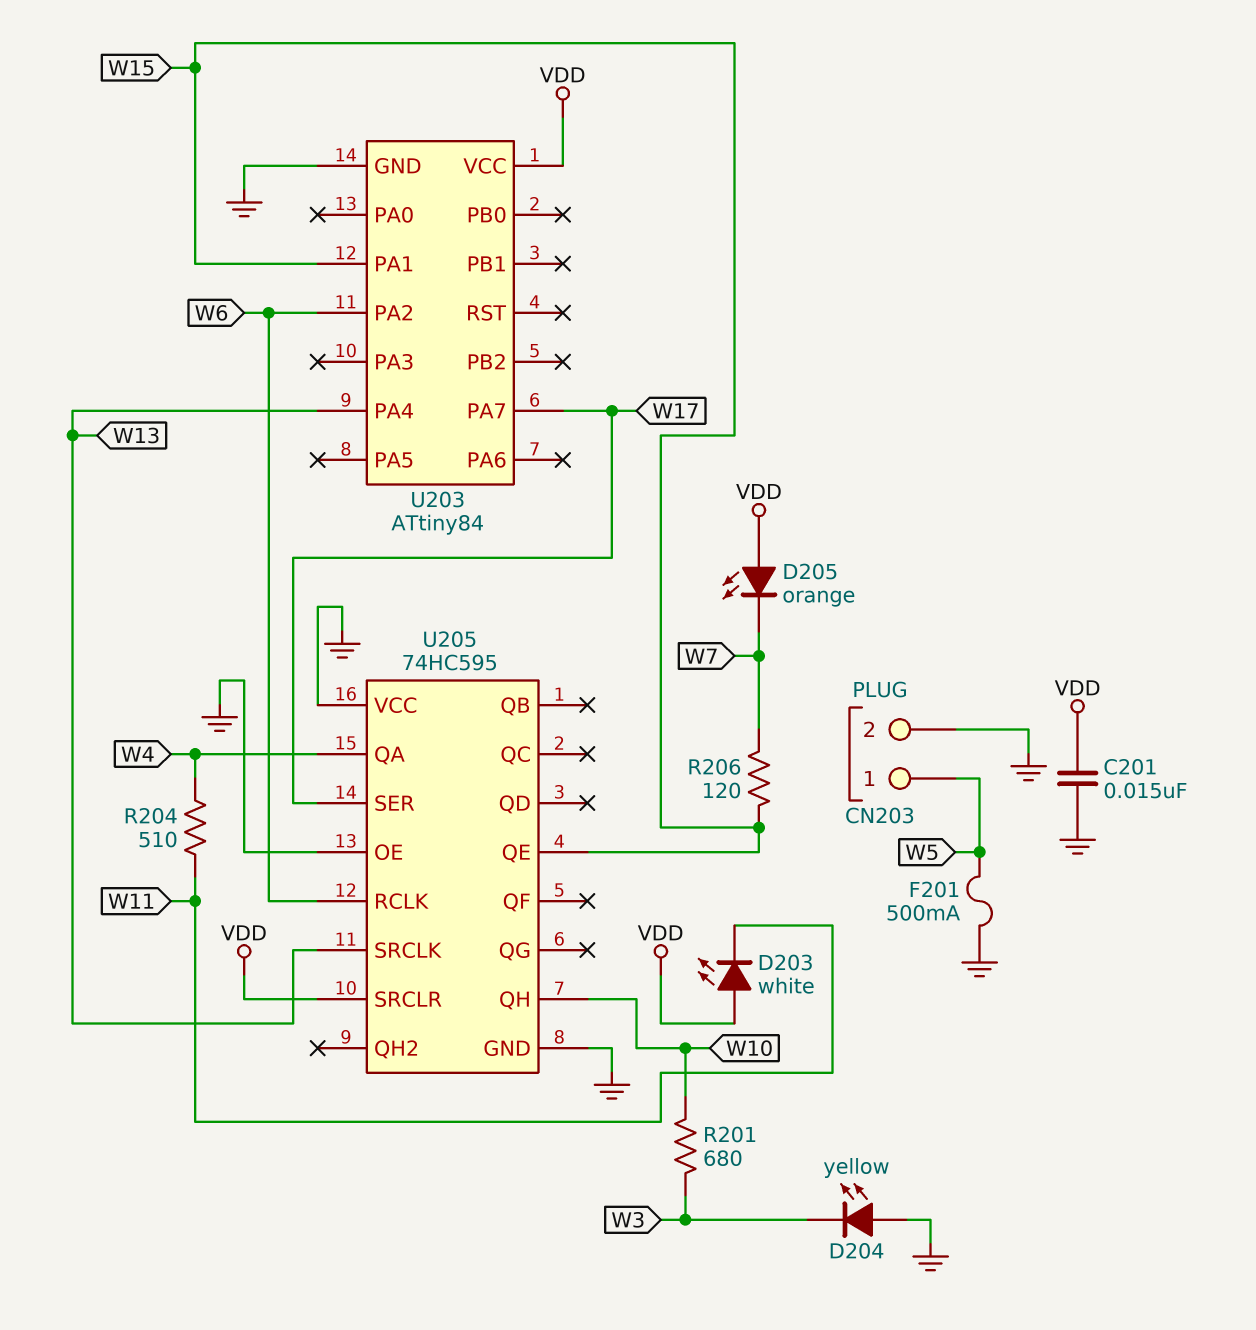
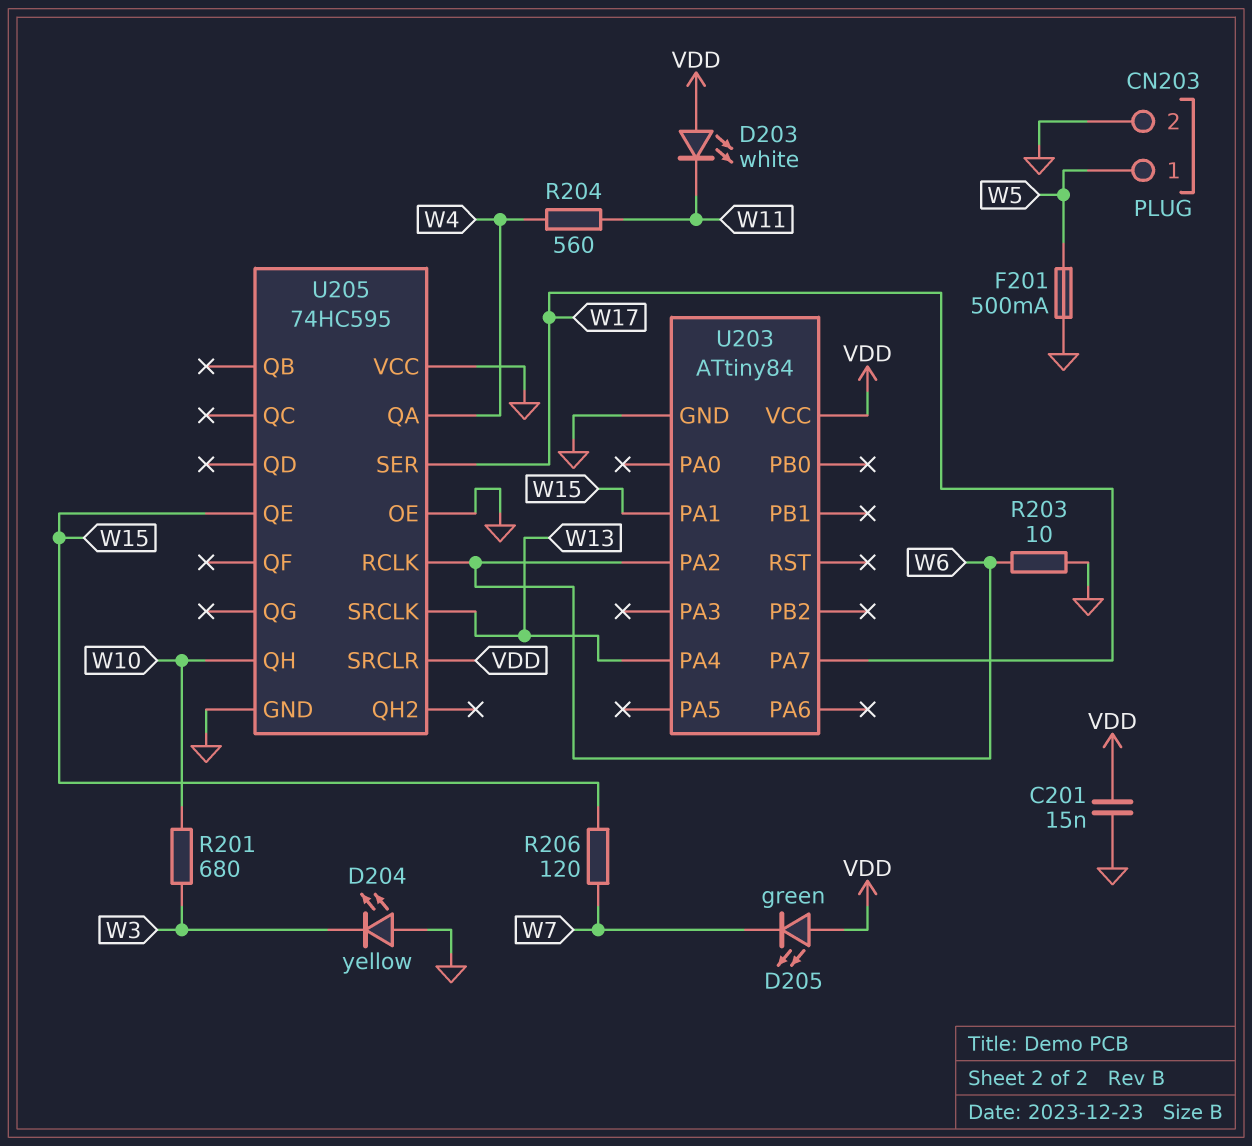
D205: LED orange (A VDD, K W7) -> LED green (A VDD, K W7)
R203: none -> 10 (GND, W6)
R204: 510 (W4, W11) -> 560 (W4, W11)

